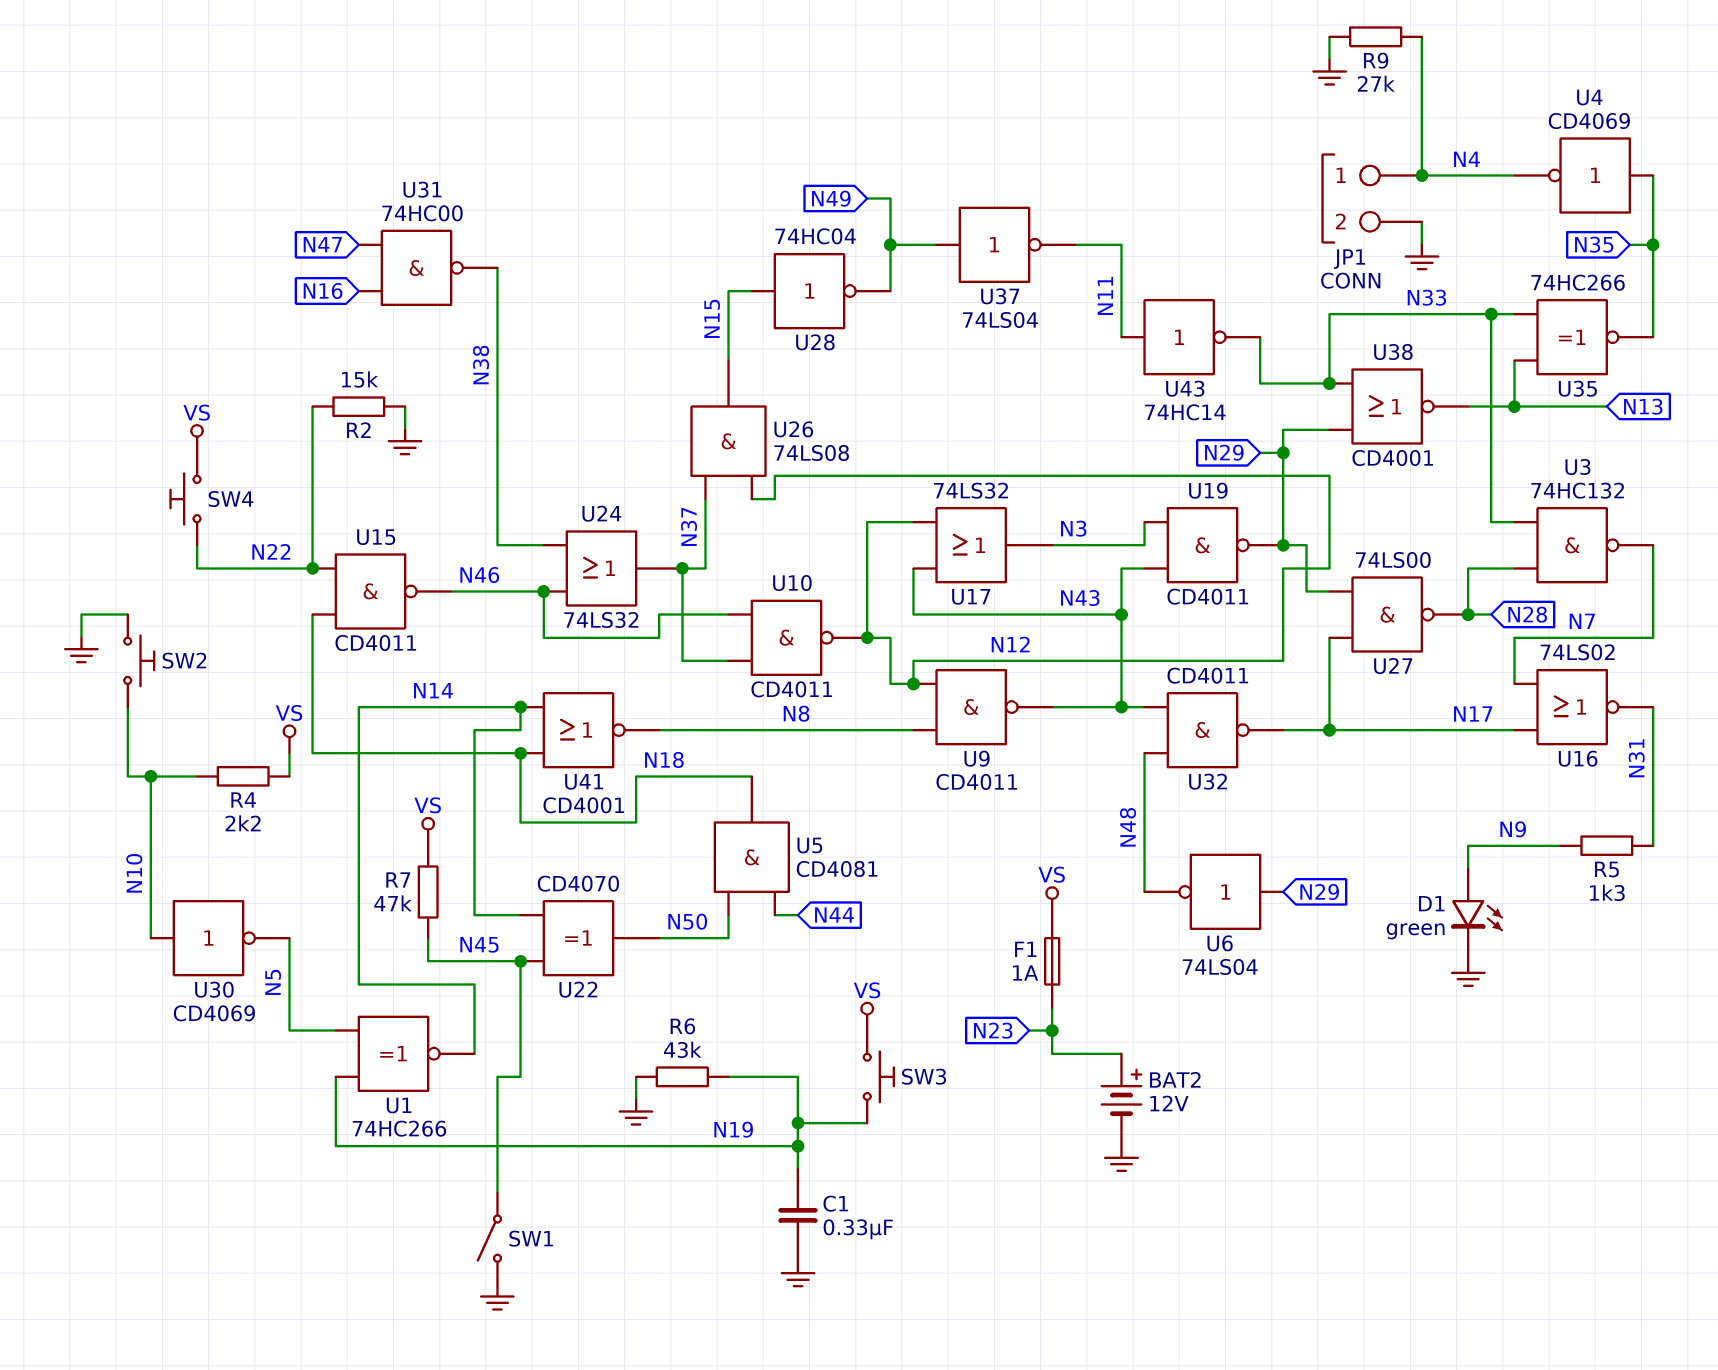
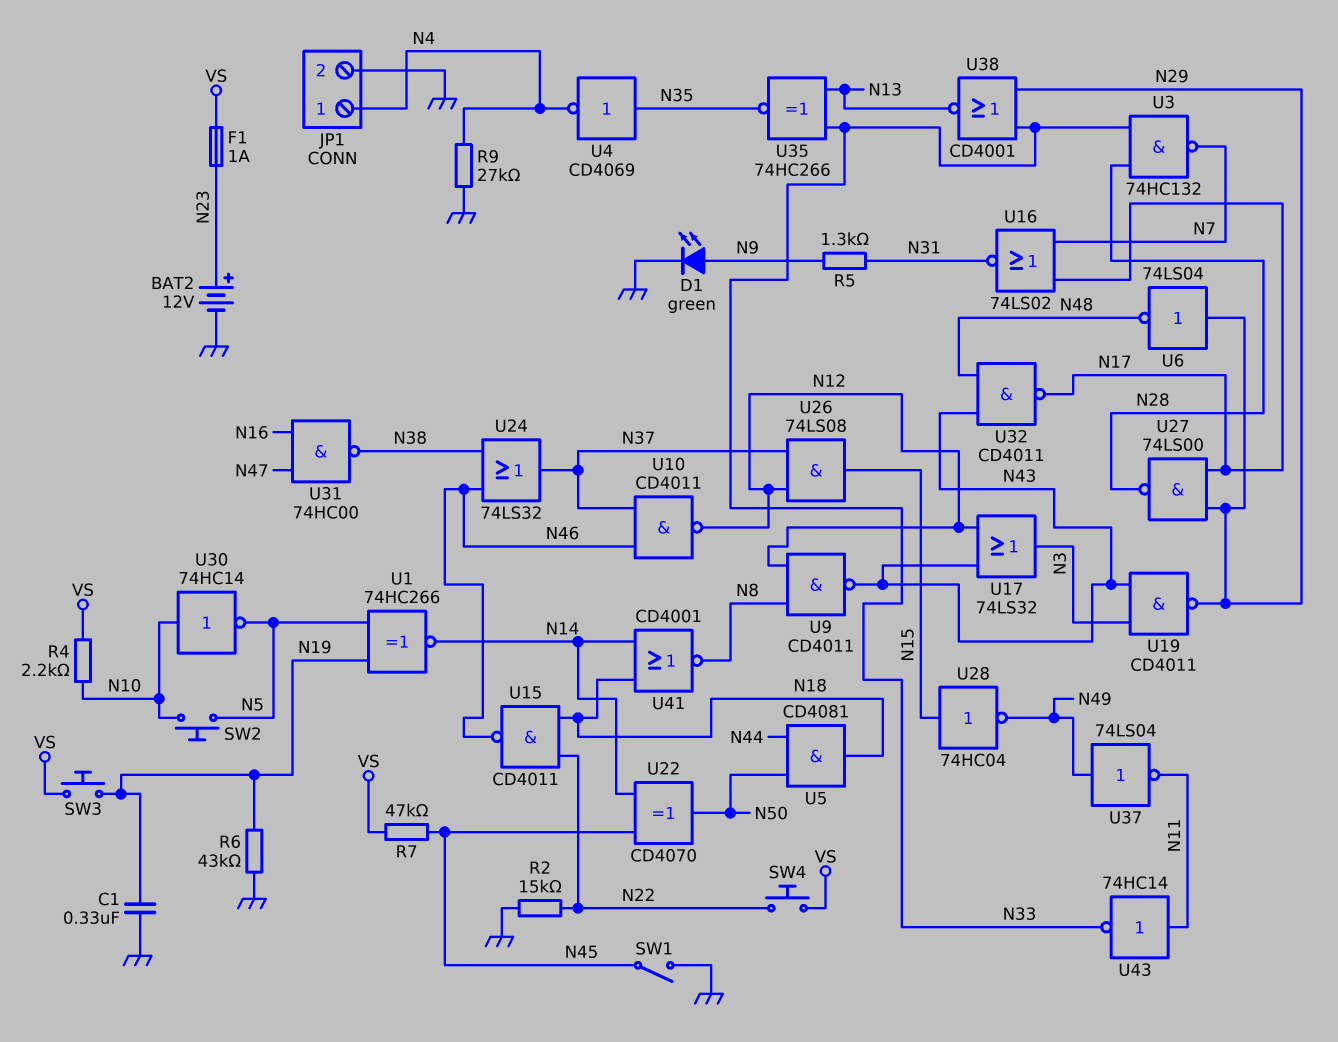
SW2: button (GND, N10) -> button (N5, N10)
U30: NOT CD4069 (in N10, out N5) -> NOT 74HC14 (in N10, out N5)

